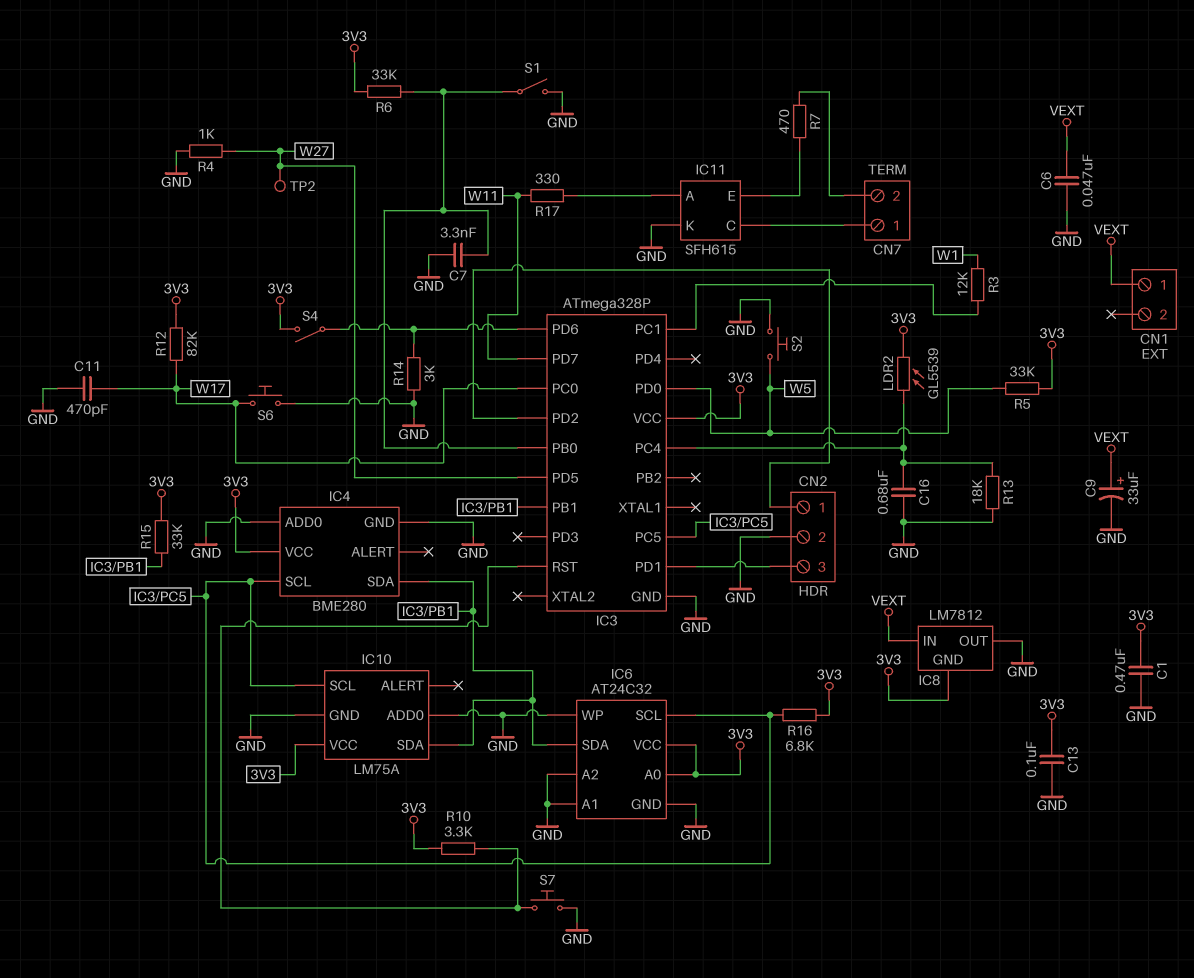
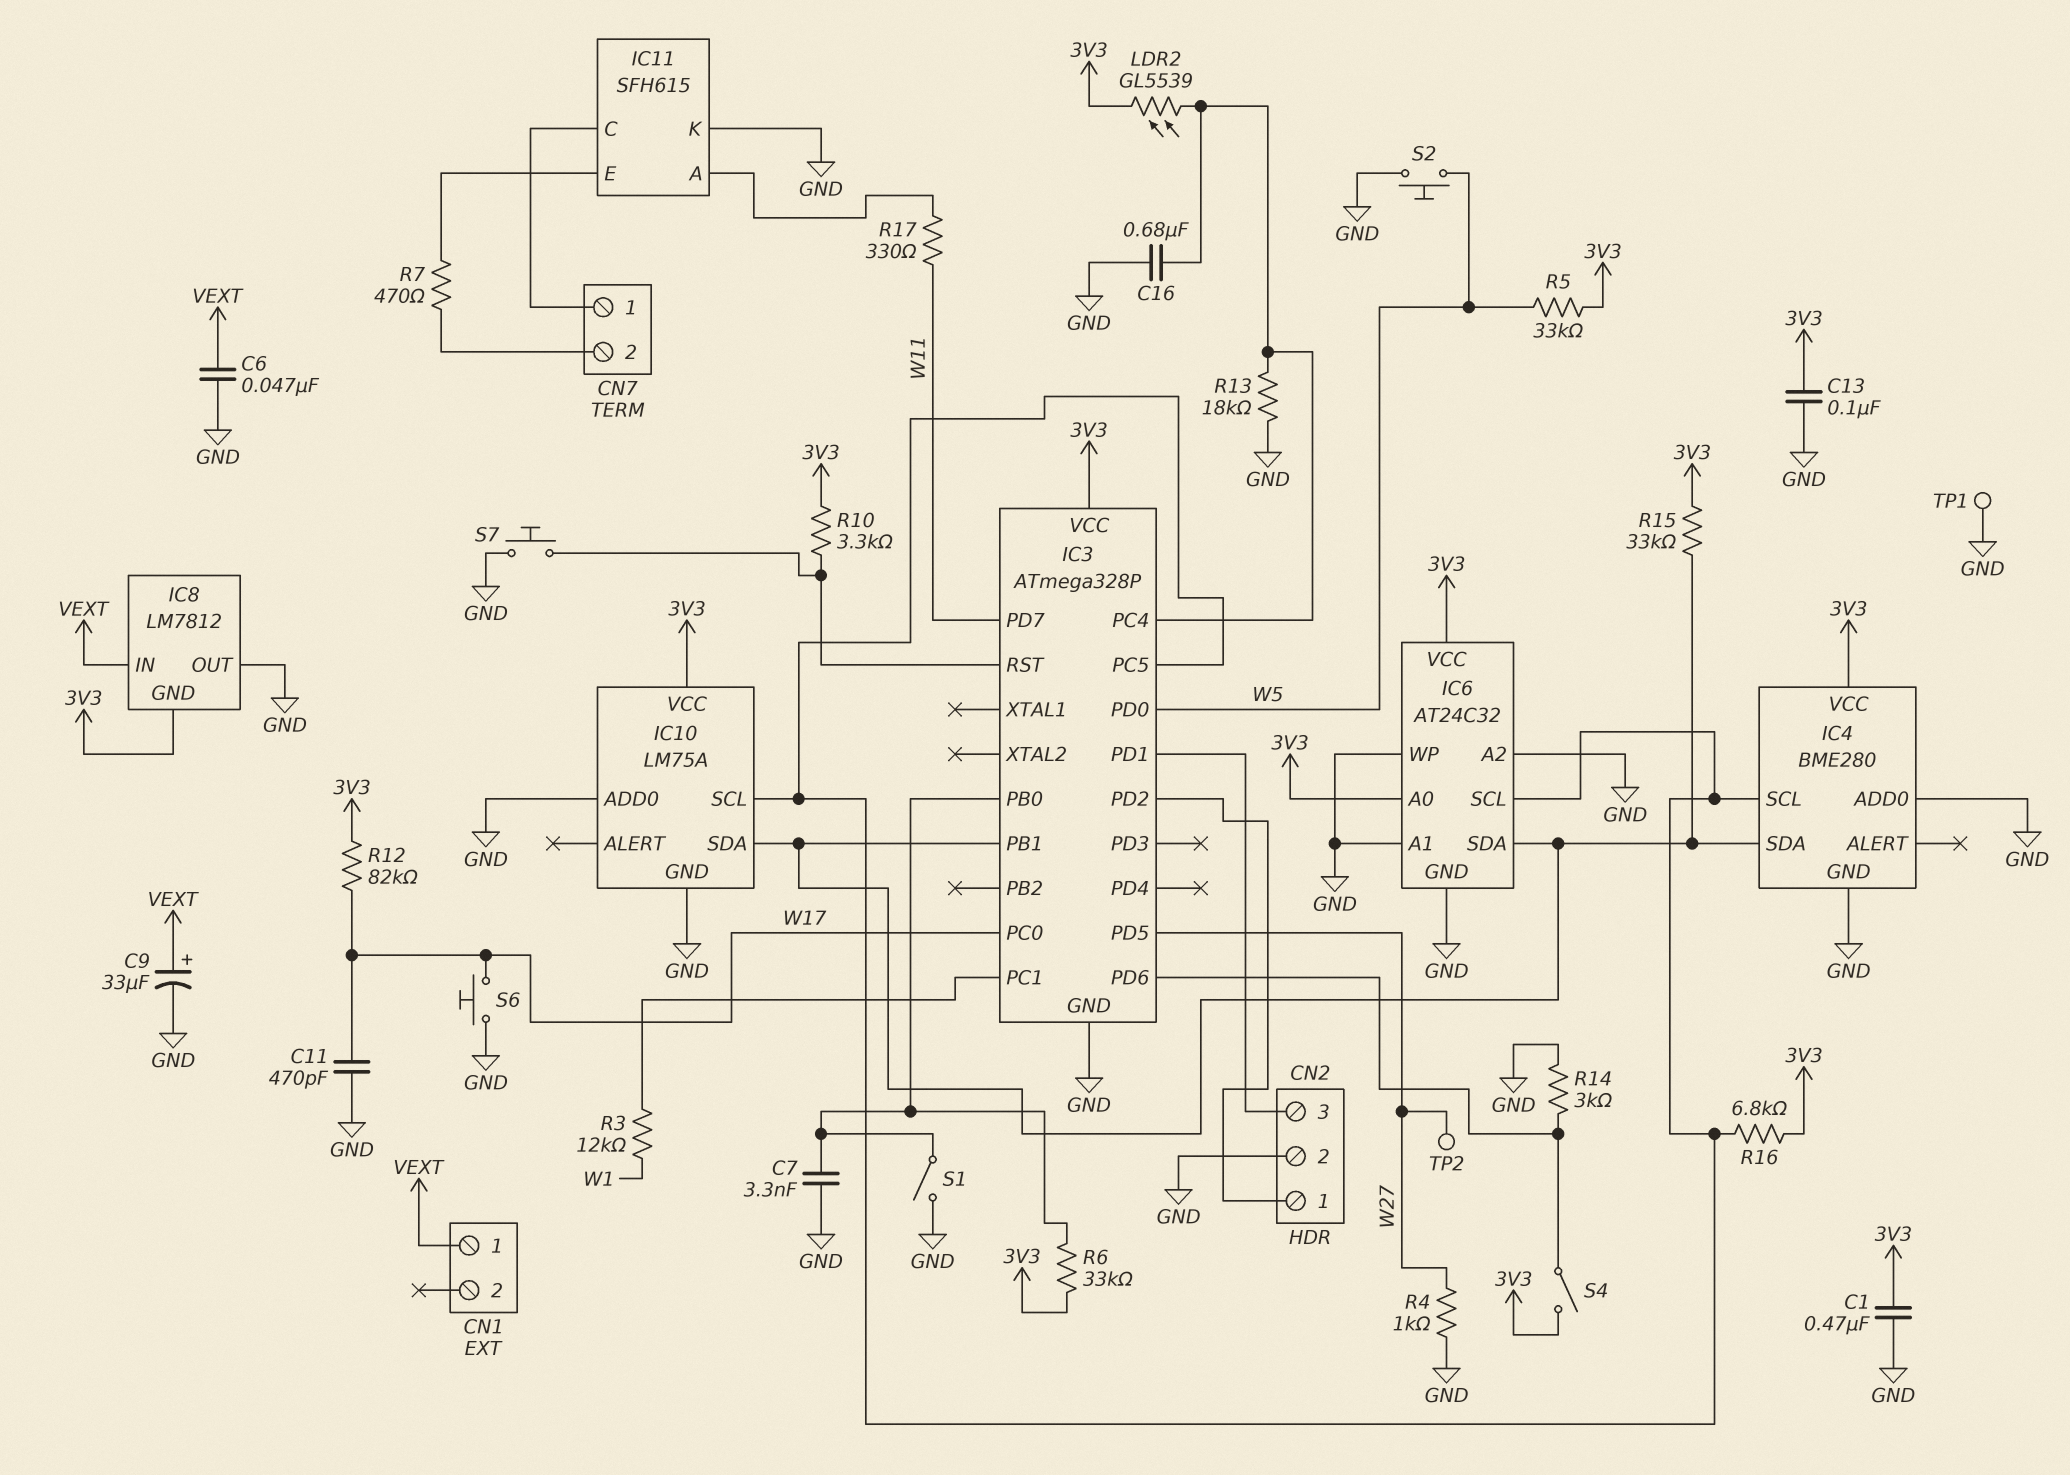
TP1: none -> test point (GND)

